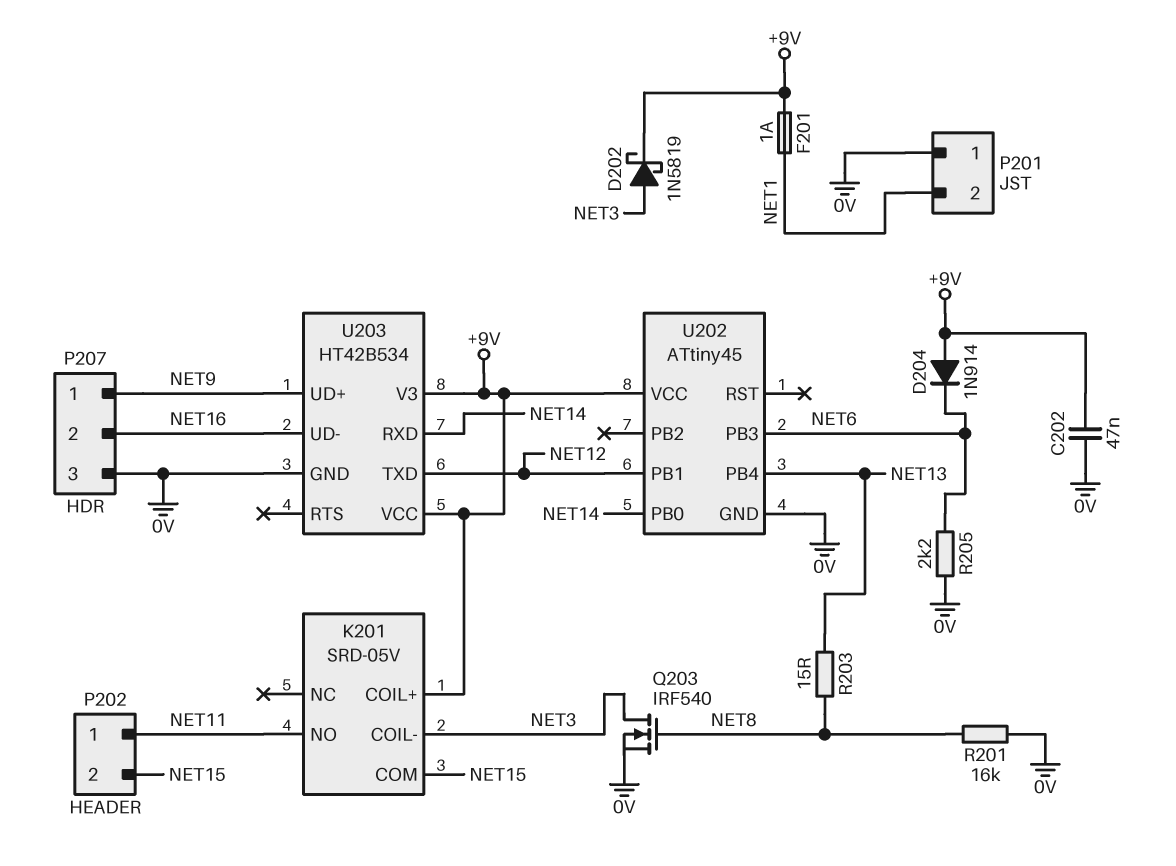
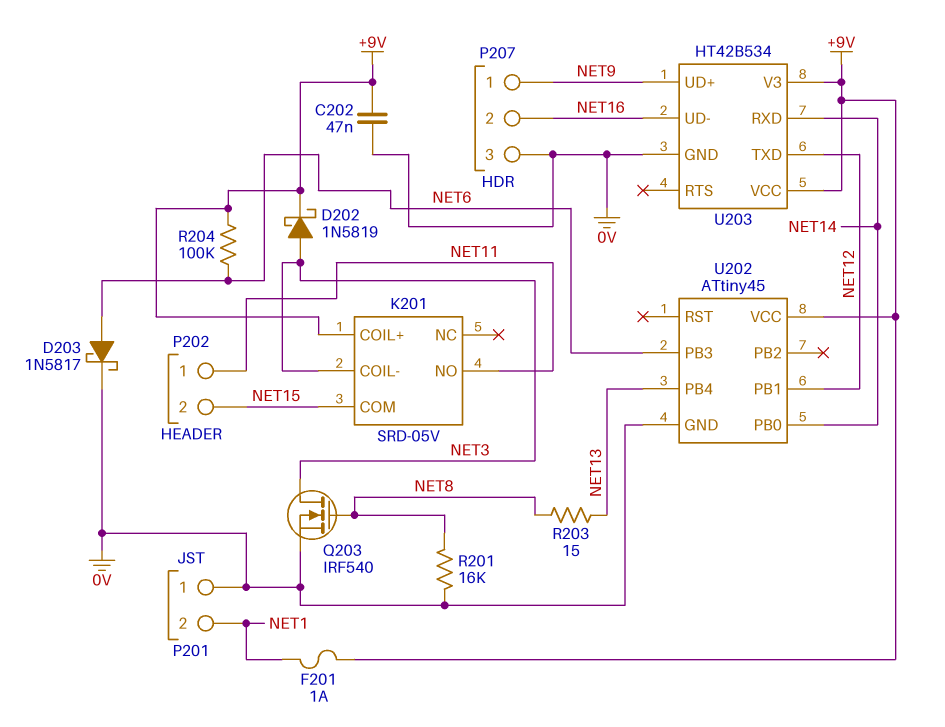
D203: none -> schottky 1N5817 (A NET6, K 0V)
D204: diode 1N914 (A +9V, K NET6) -> none
R204: none -> 100k (+9V, NET6)
R205: 2.2k (0V, NET6) -> none

